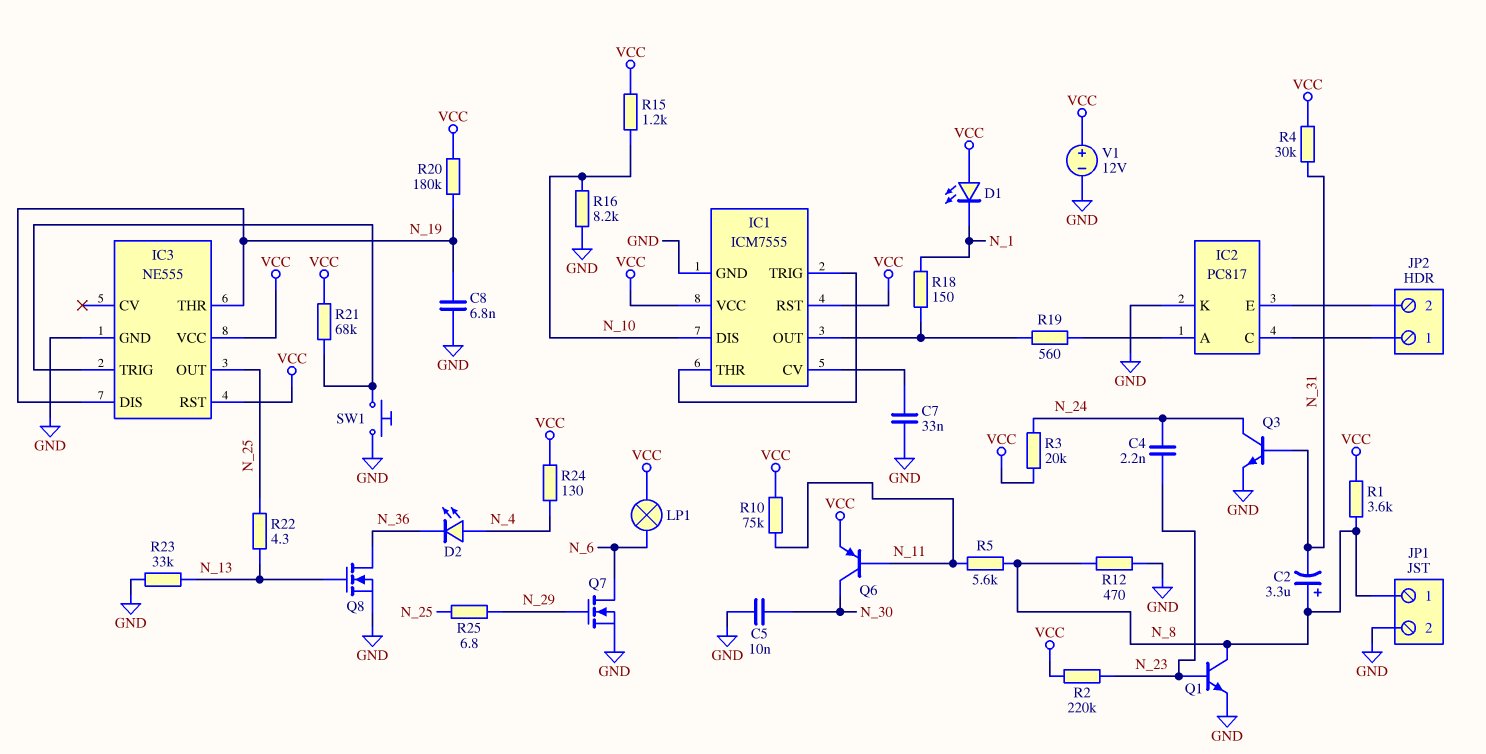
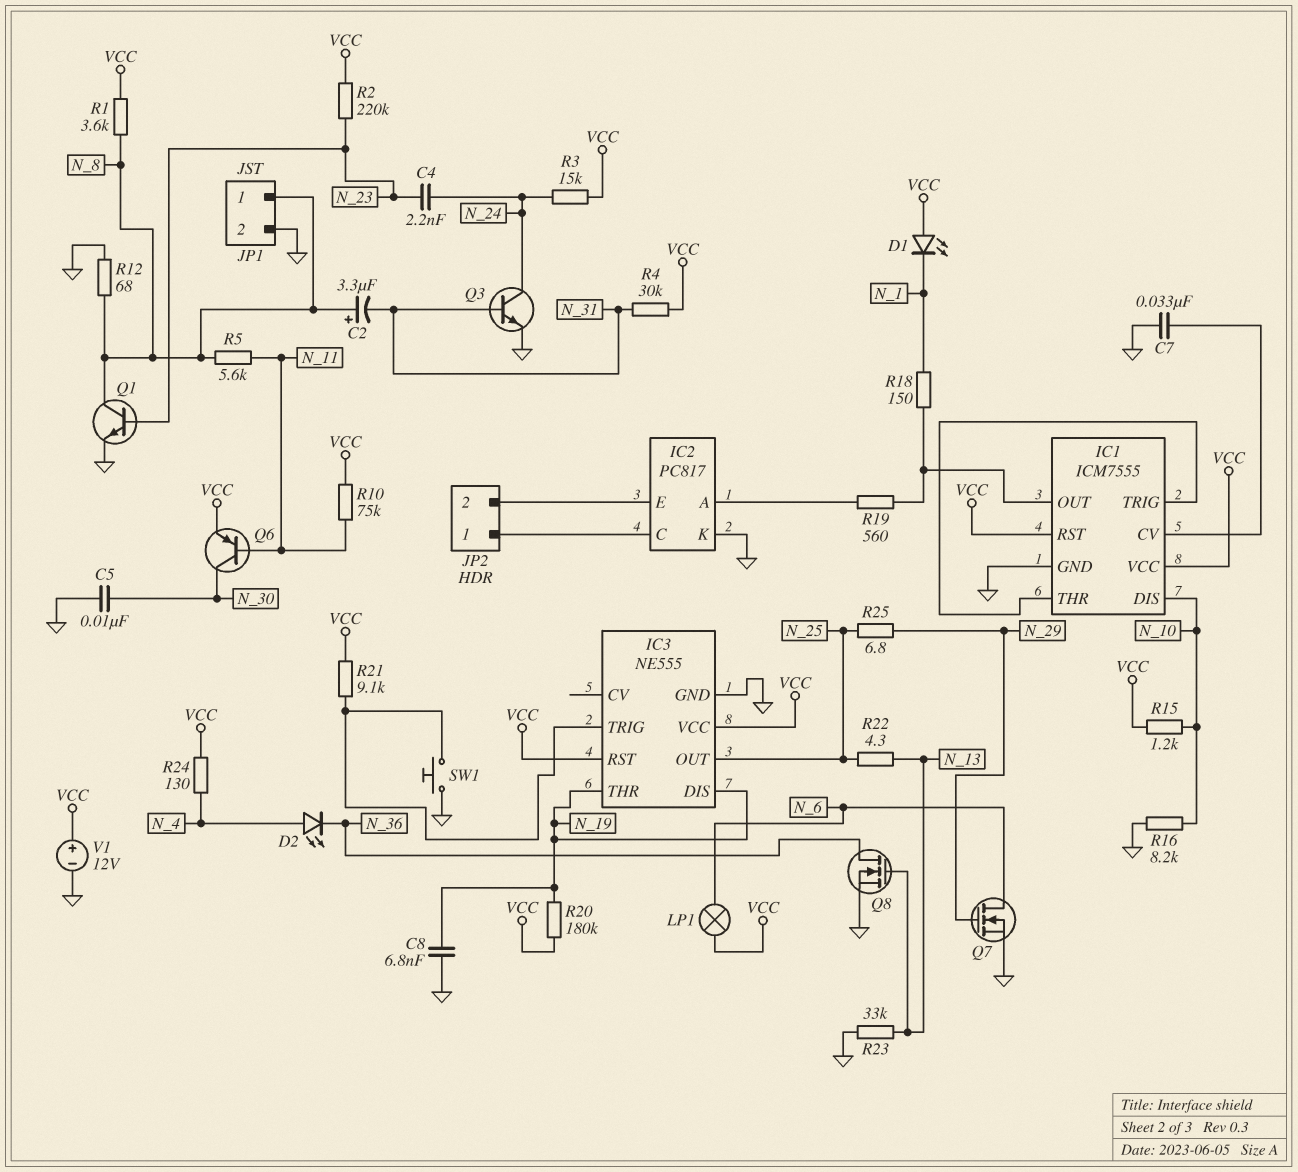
R3: 20k (N_24, VCC) -> 15k (N_24, VCC)
R12: 470 (GND, N_8) -> 68 (GND, N_8)
R21: 68k (IC3/TRIG, VCC) -> 9.1k (IC3/TRIG, VCC)

